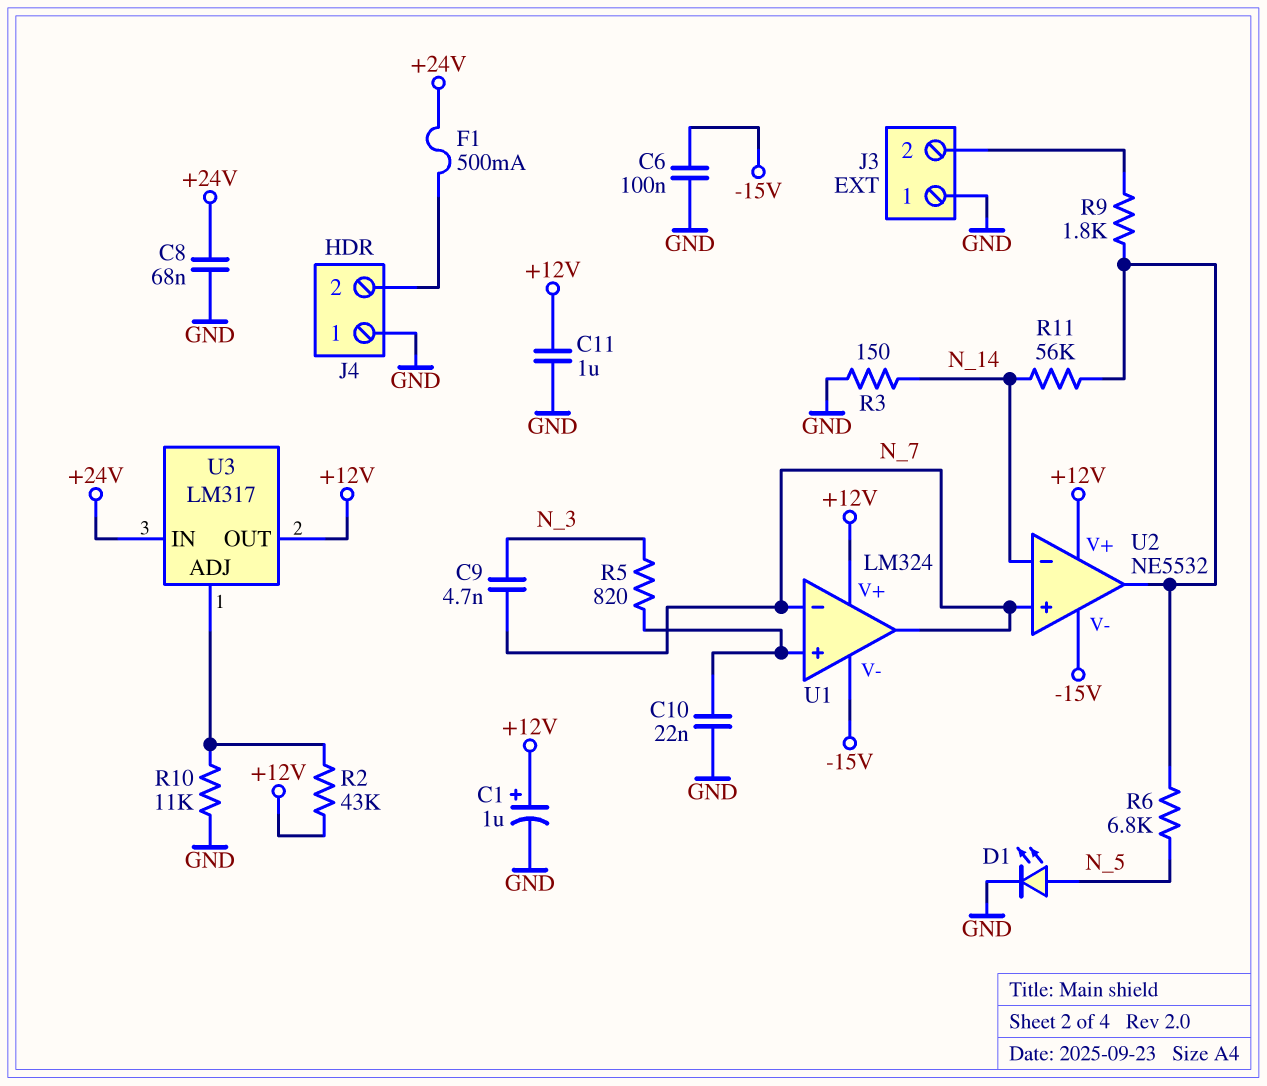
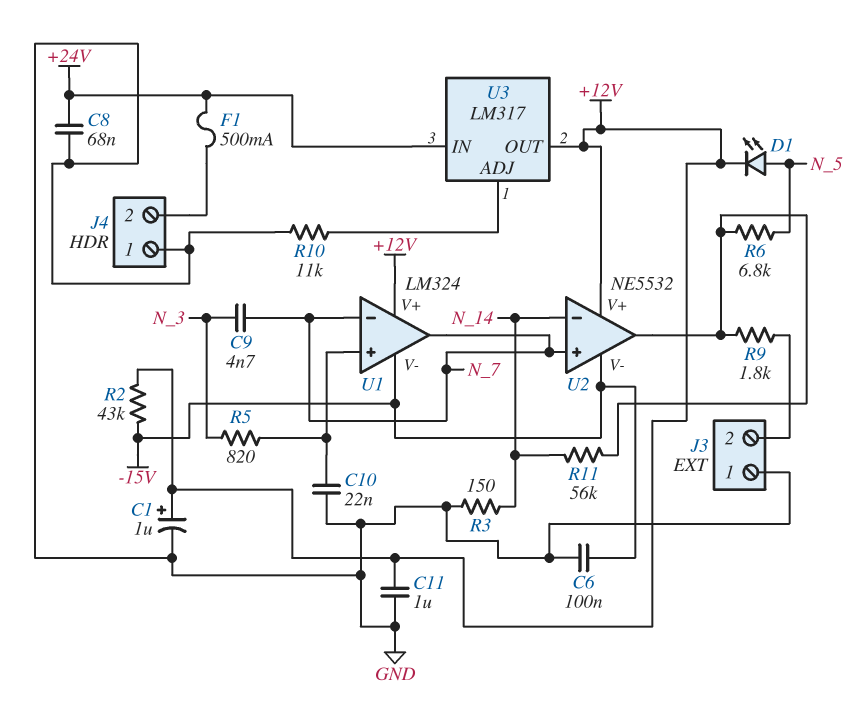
D1: LED (A N_5, K GND) -> LED (A N_5, K +12V)
R2: 43k (+12V, U3/ADJ) -> 43k (+12V, -15V)

